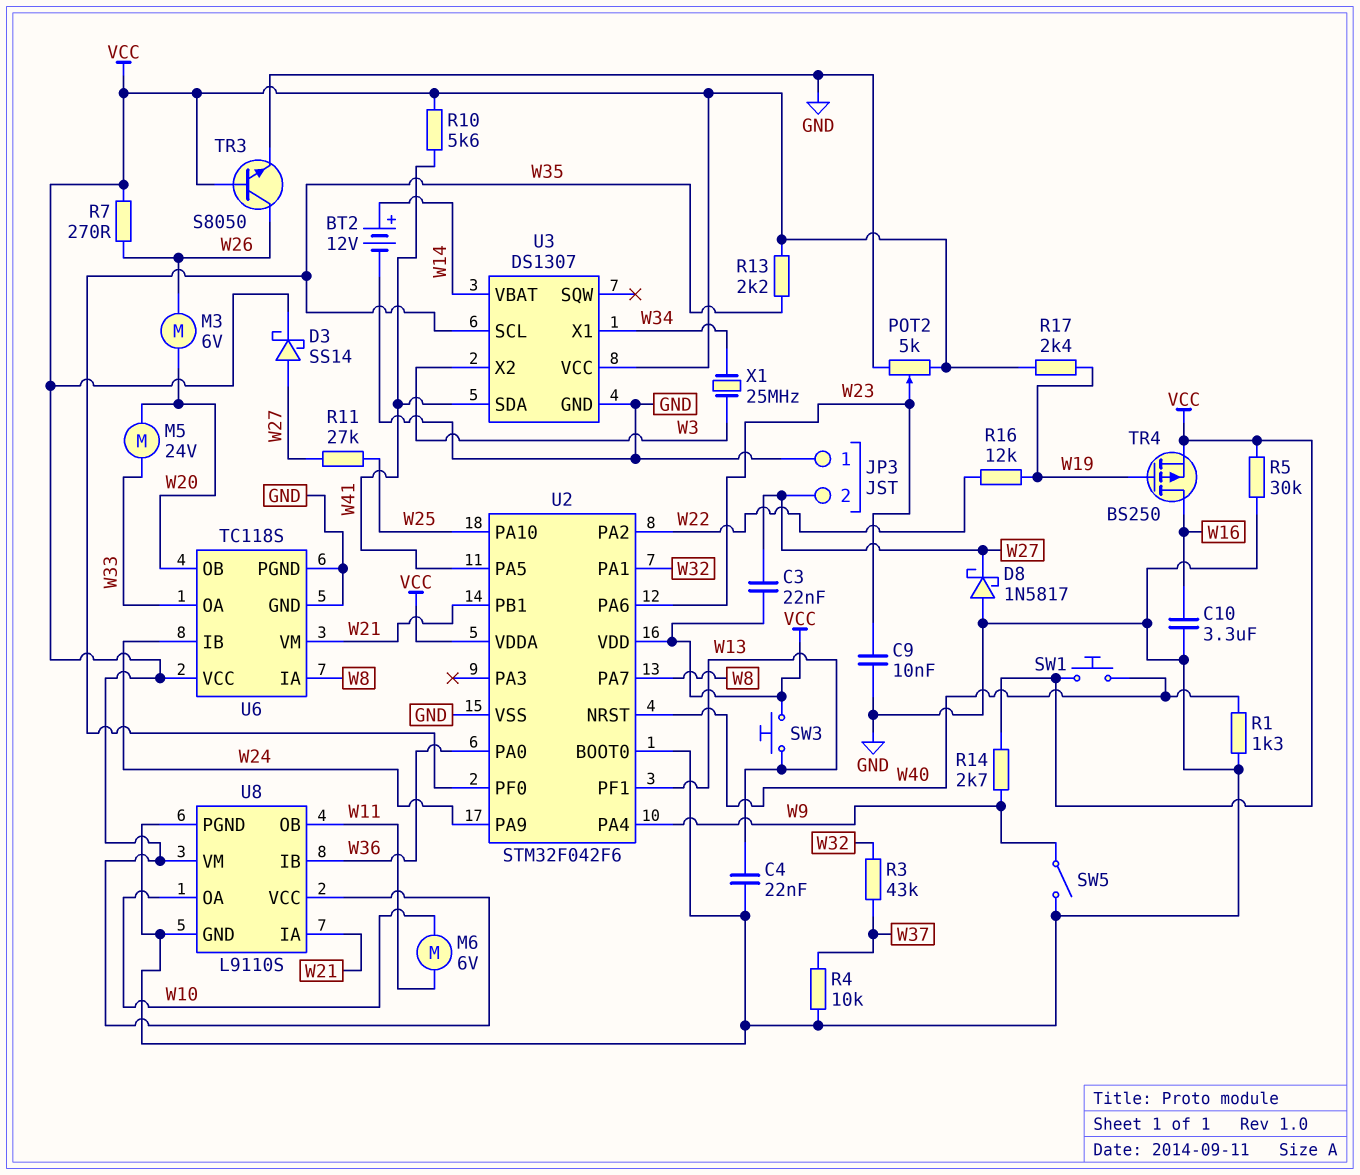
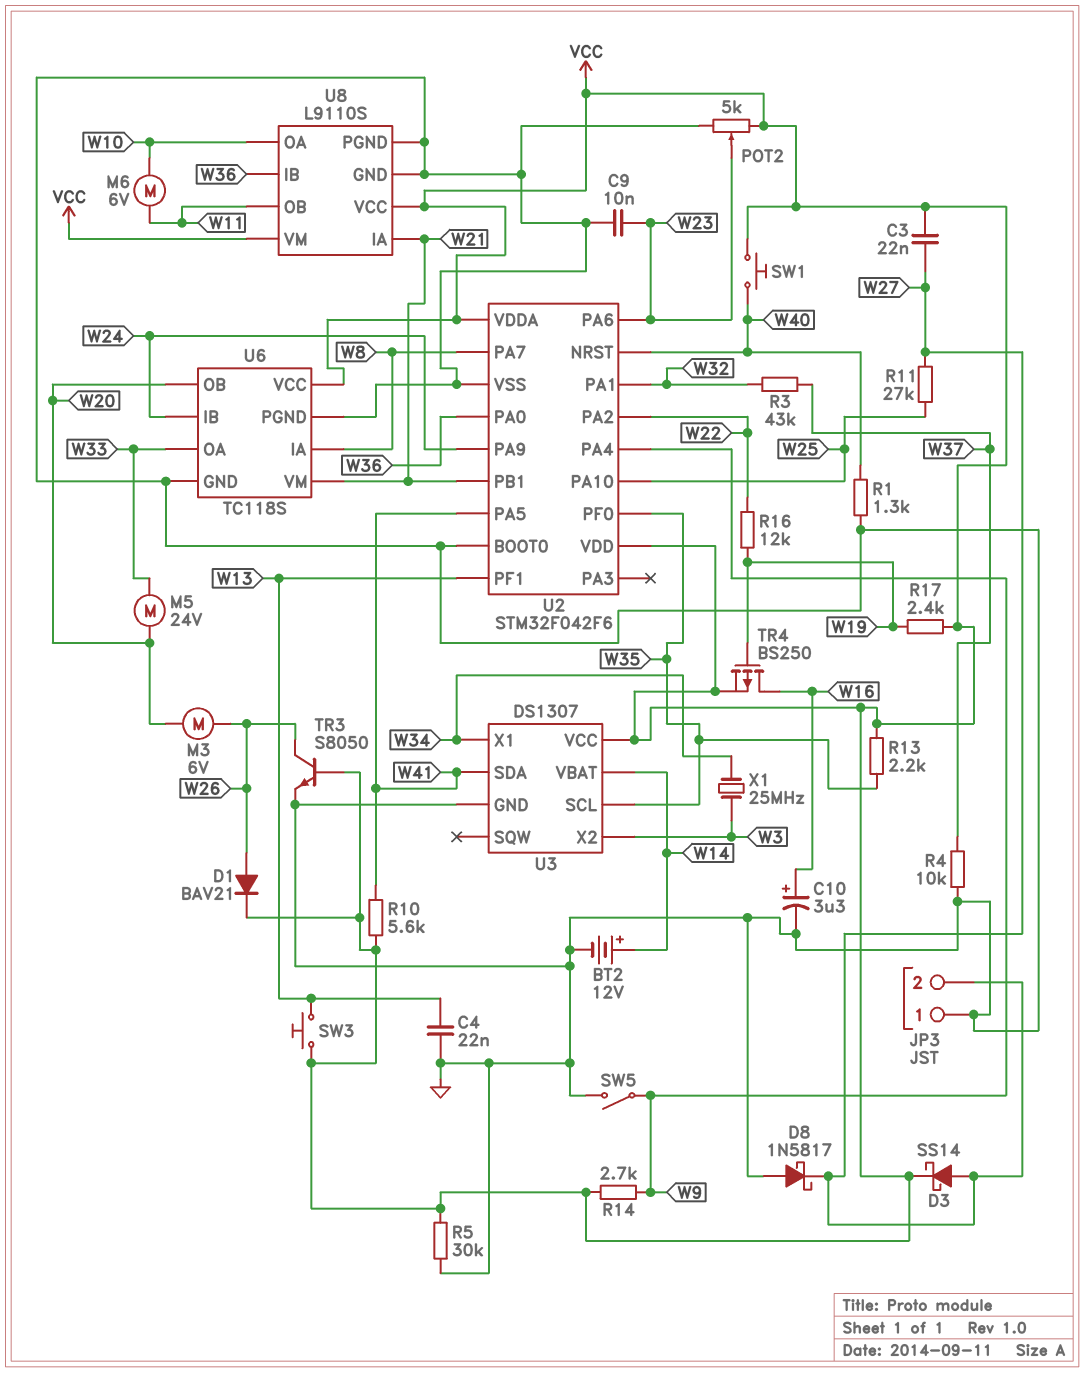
C10: 3.3uF (GND, W16) -> 3.3uF (plus W16, minus GND)
D1: none -> diode BAV21 (A W26, K VCC)
R7: 270 (VCC, W26) -> none

